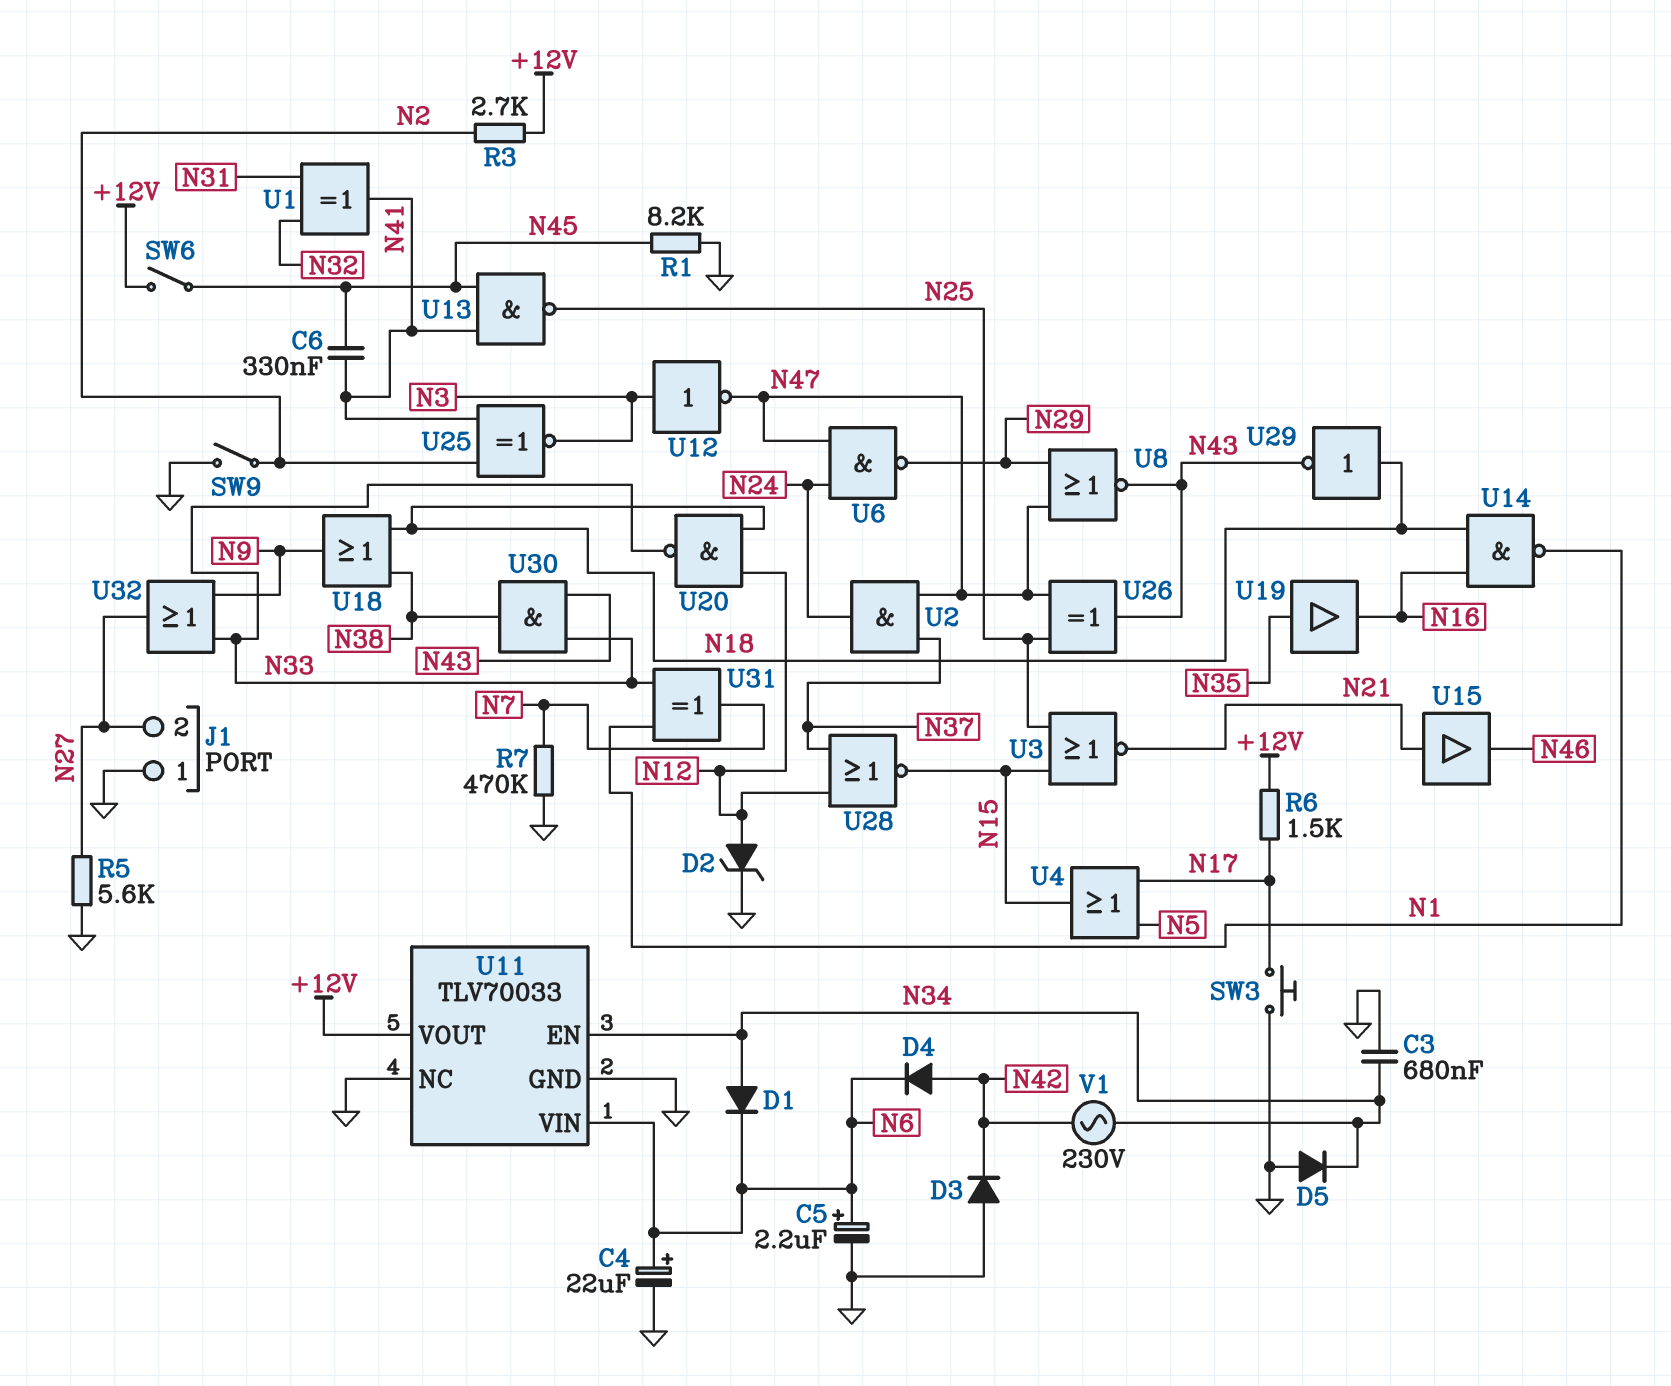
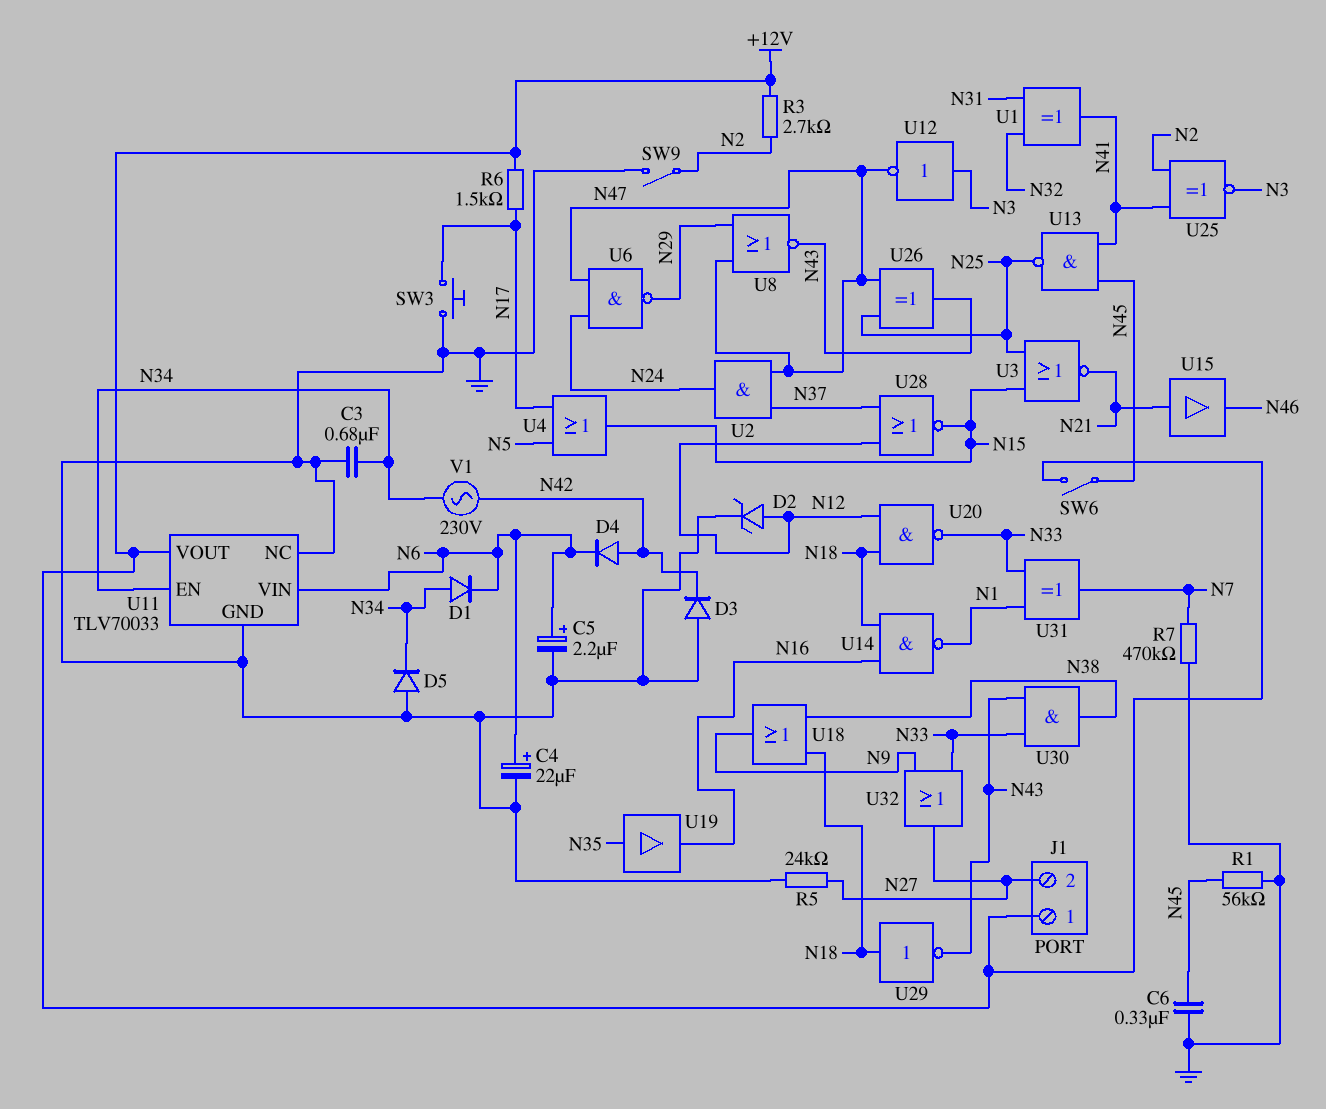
C6: 330nF (N41, N45) -> 330nF (GND, N45)
J1 pin 1: GND -> +12V
R1: 8.2k (GND, N45) -> 56k (GND, N45)
R5: 5.6k (GND, N27) -> 24k (GND, N27)

